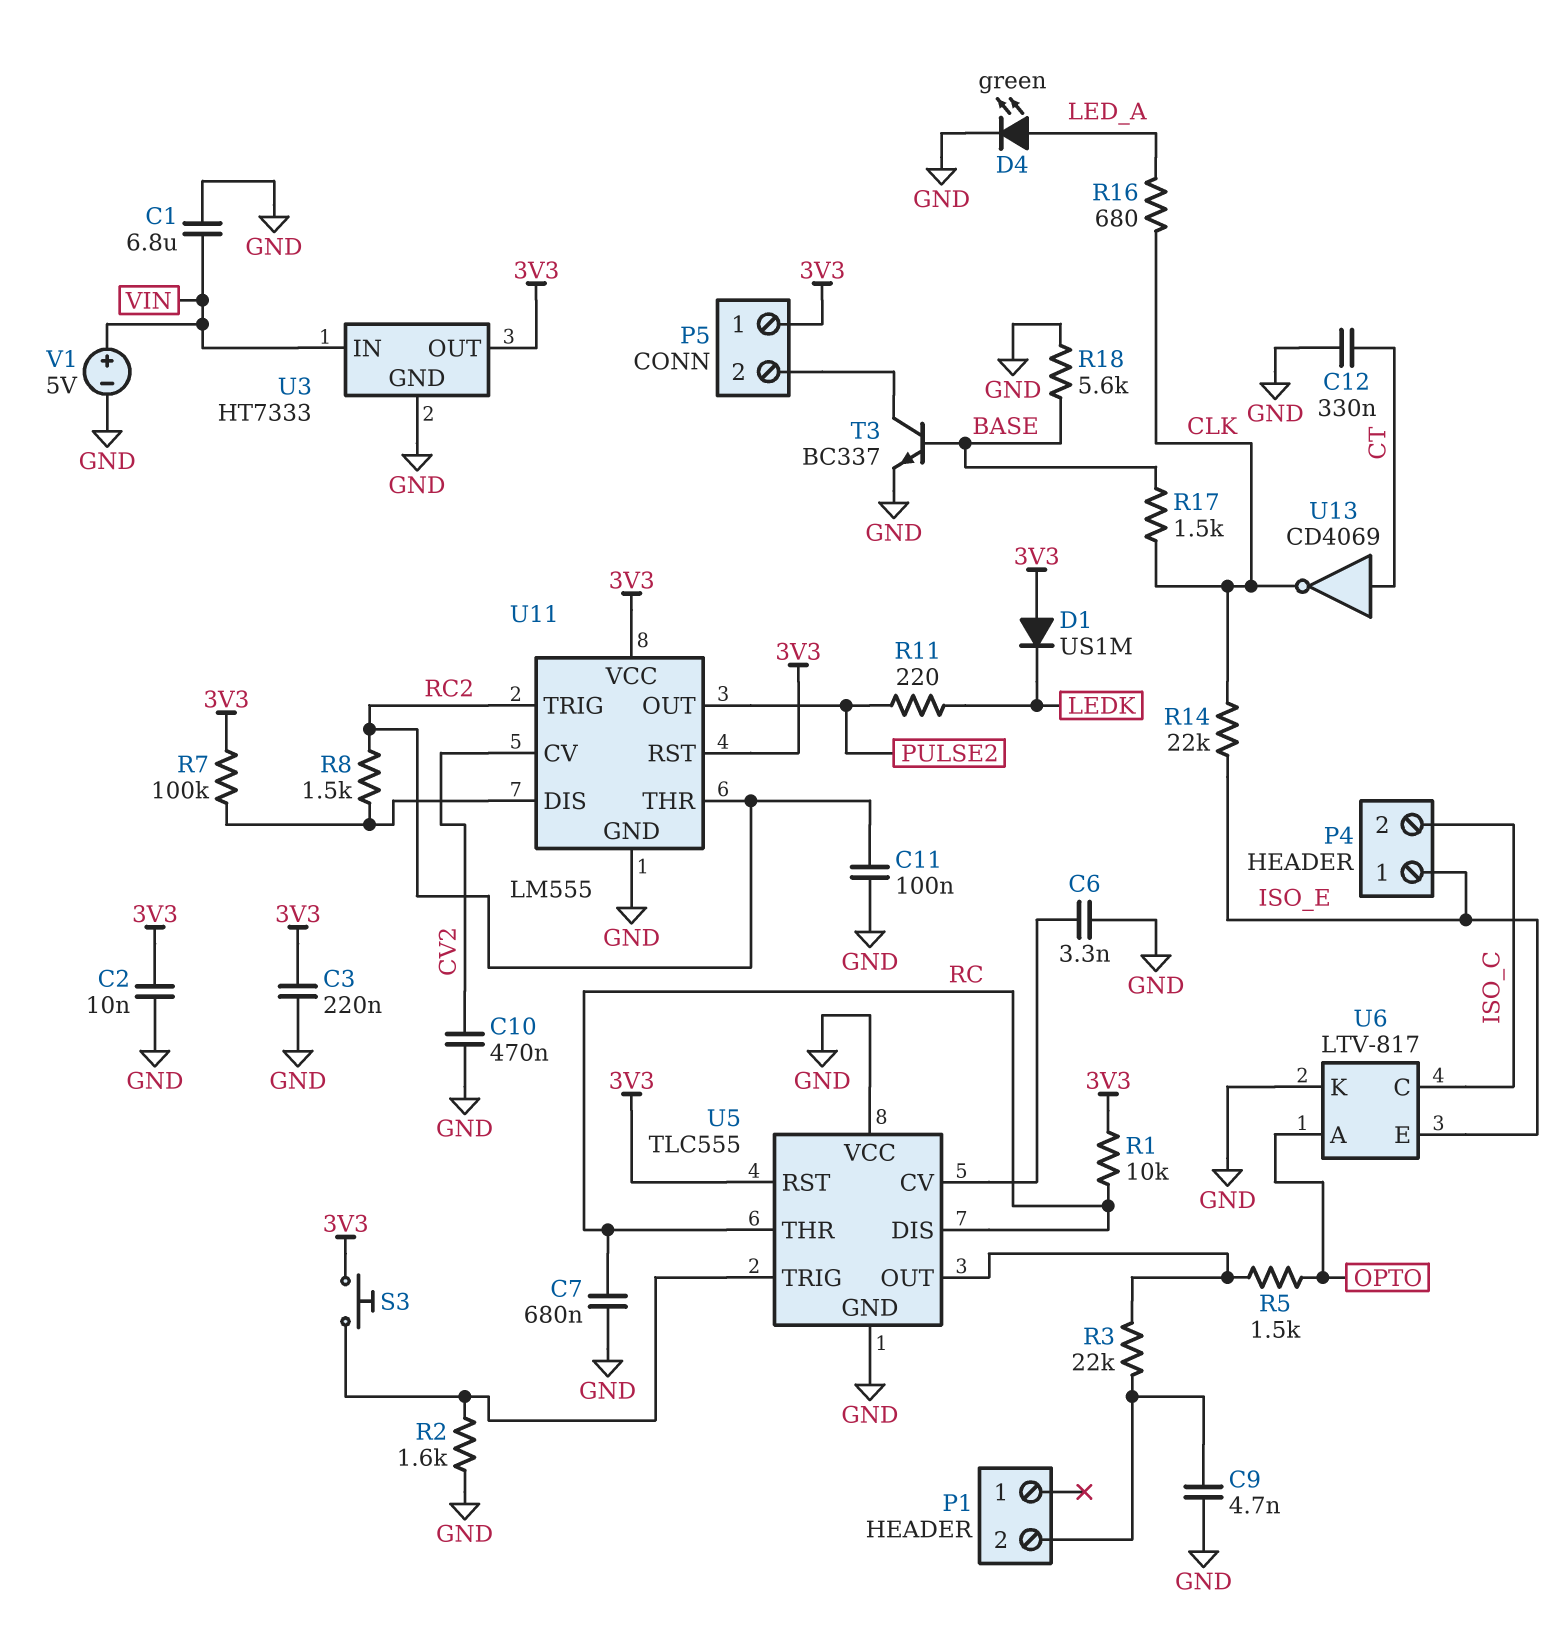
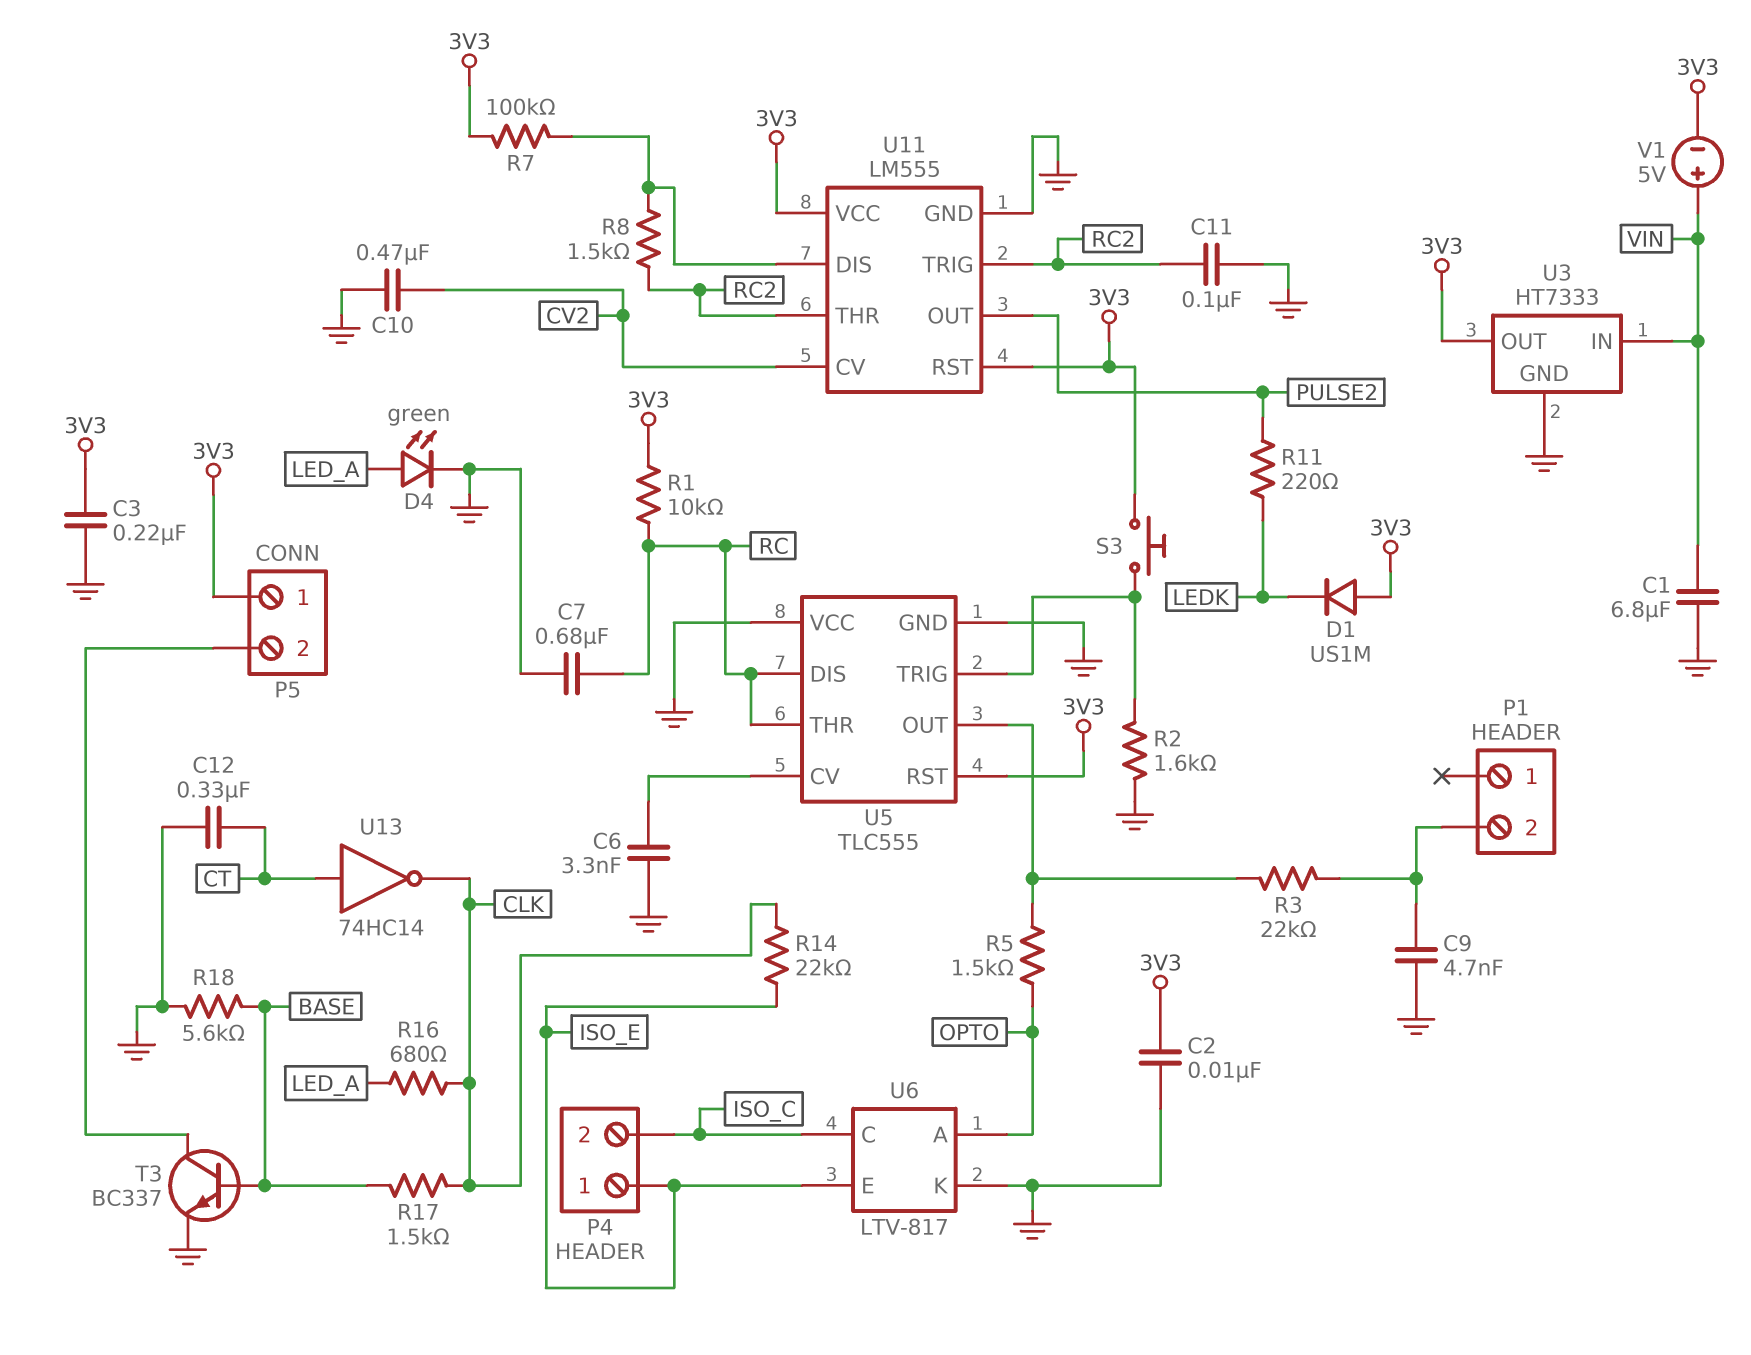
U13: NOT CD4069 (in CT, out CLK) -> NOT 74HC14 (in CT, out CLK)
V1: 5V (plus VIN, minus GND) -> 5V (plus VIN, minus 3V3)

